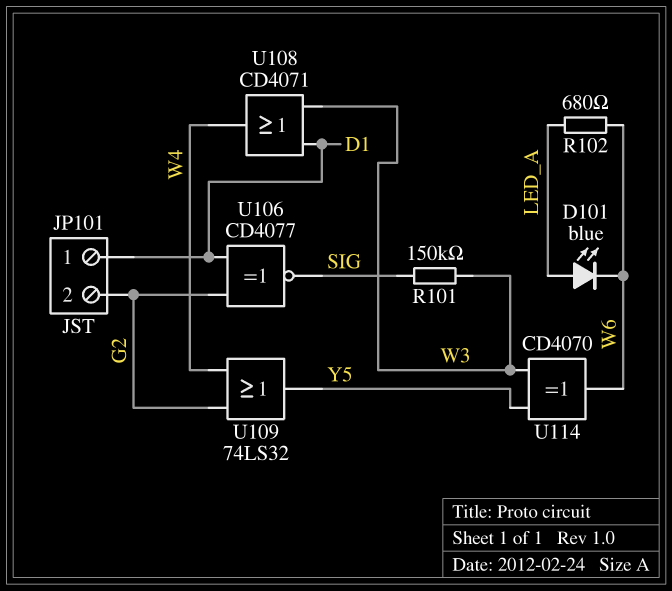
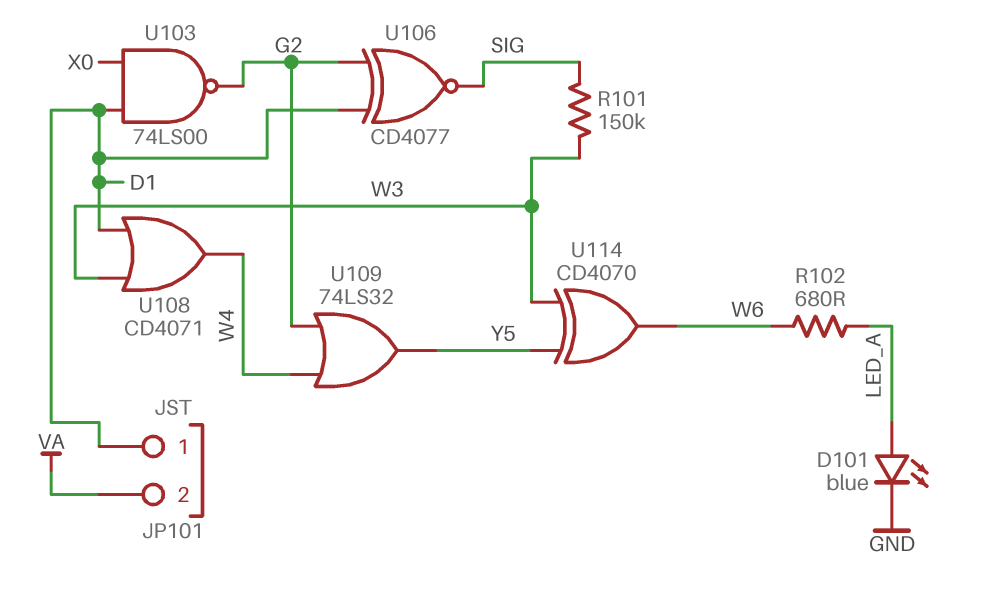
D101: LED blue (A LED_A, K W6) -> LED blue (A LED_A, K GND)
JP101 pin 2: G2 -> VA
U103: none -> NAND 74LS00 (in D1, in X0, out G2)

